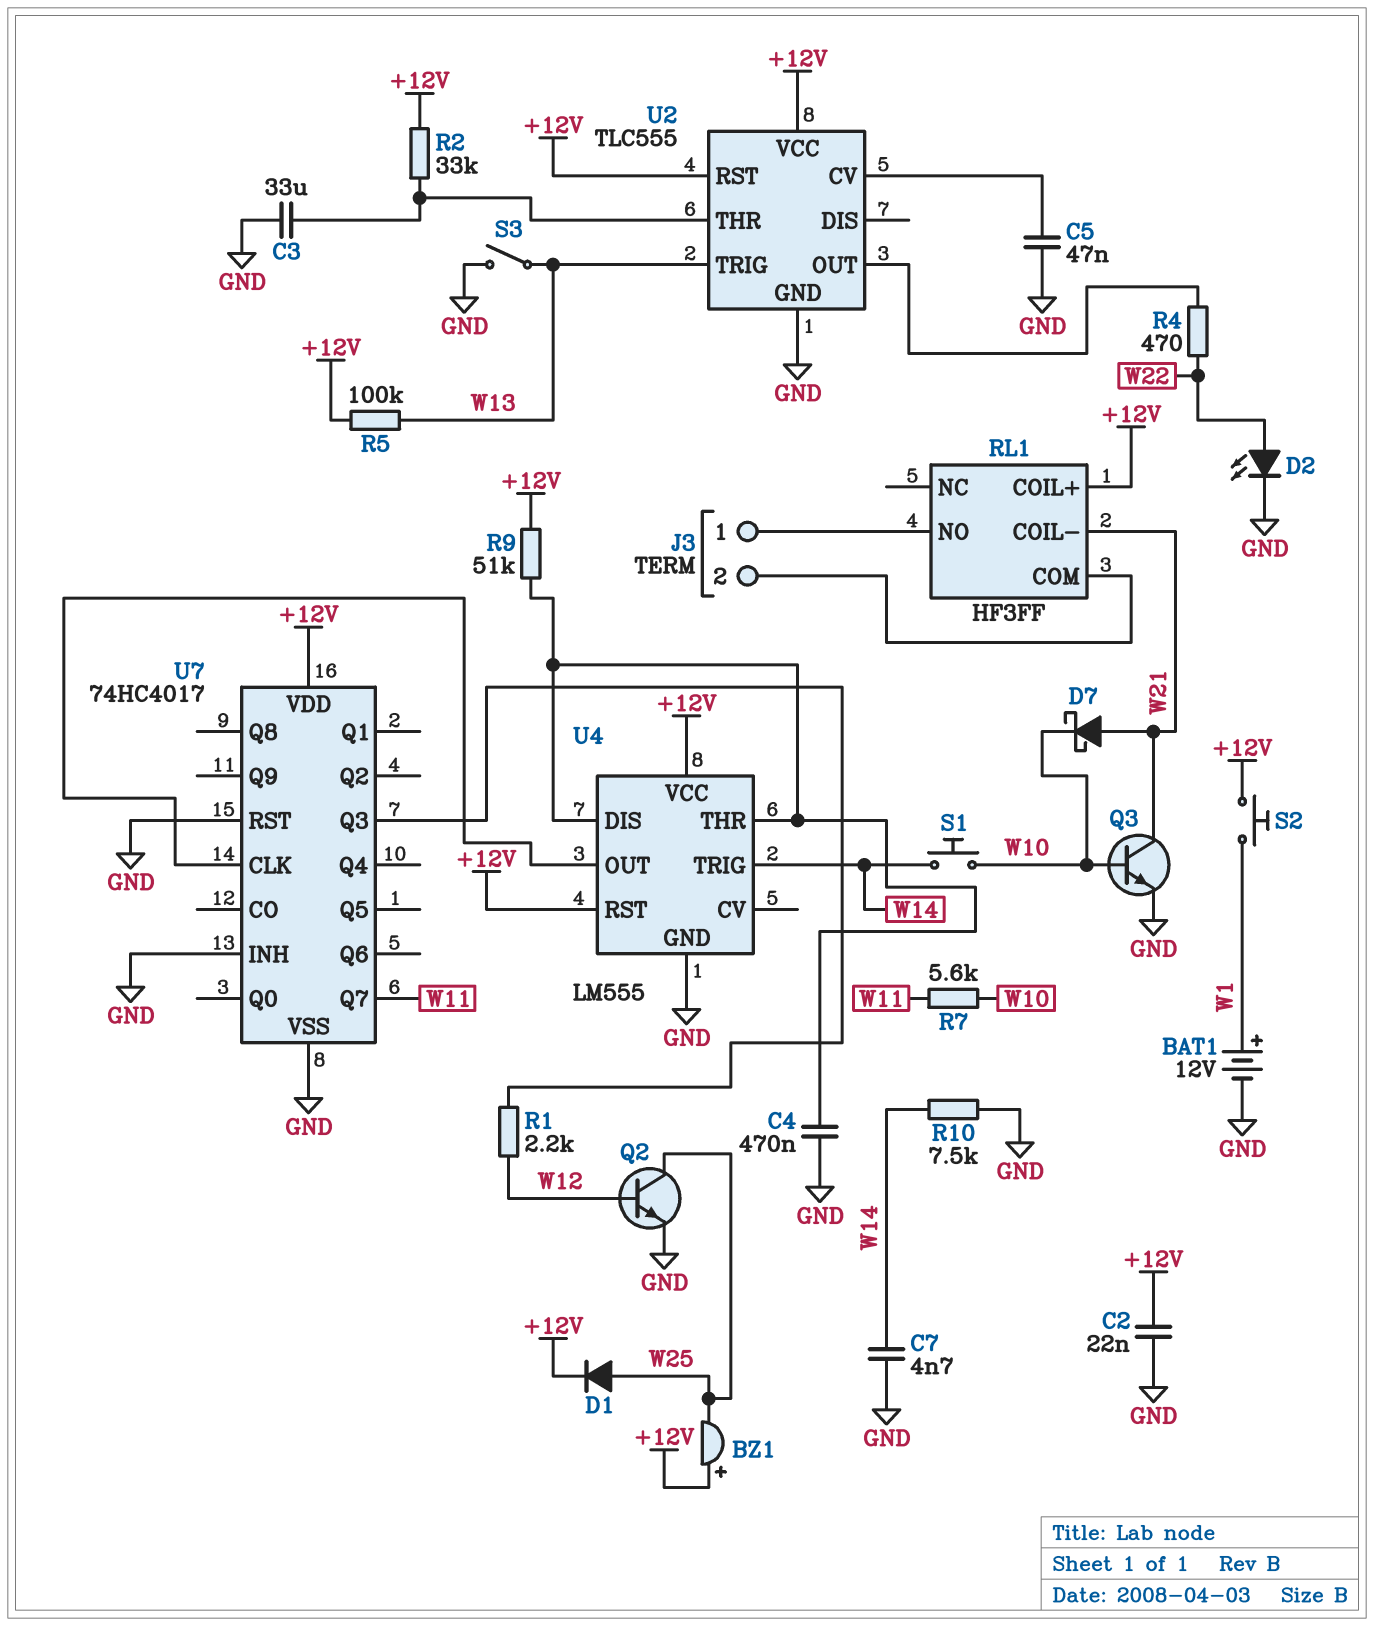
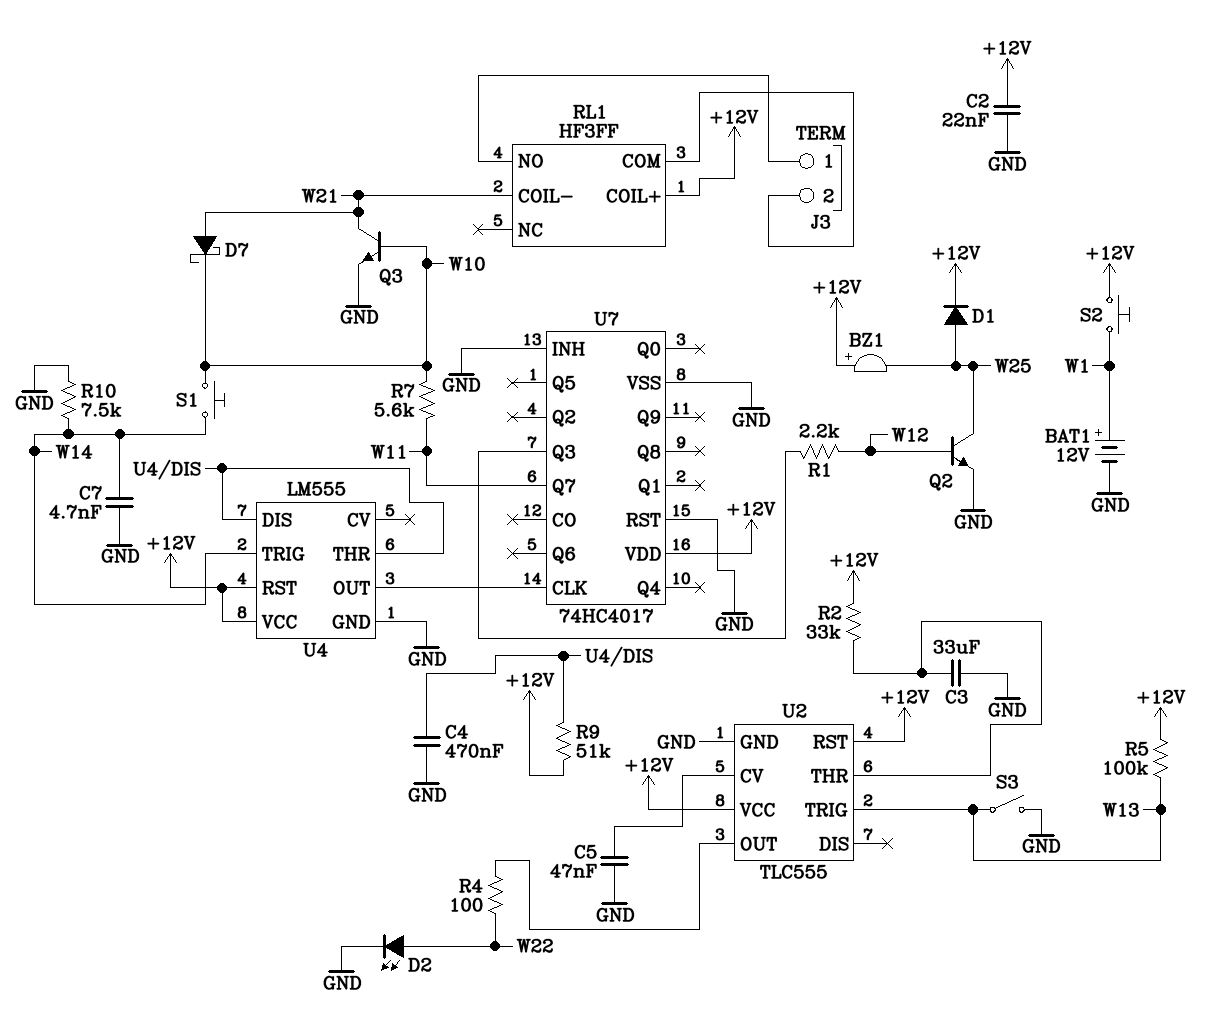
R4: 470 (U2/OUT, W22) -> 100 (U2/OUT, W22)

